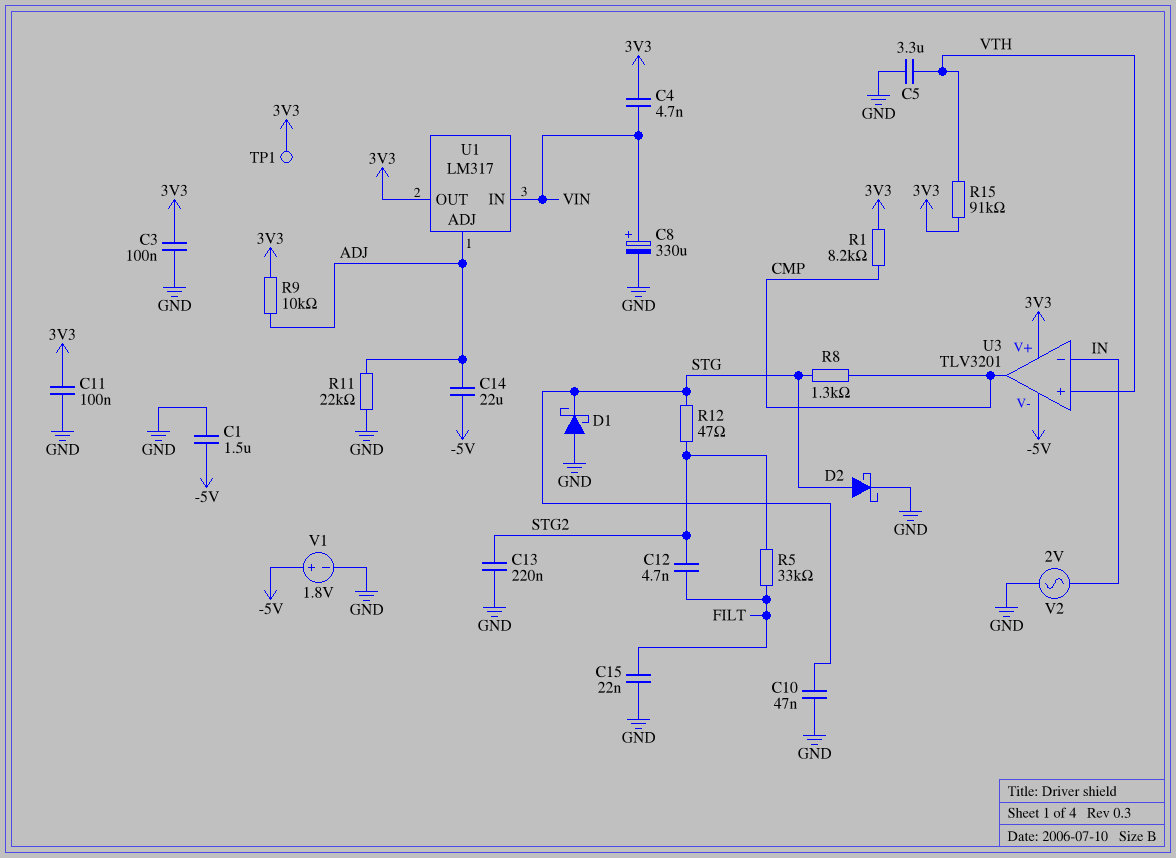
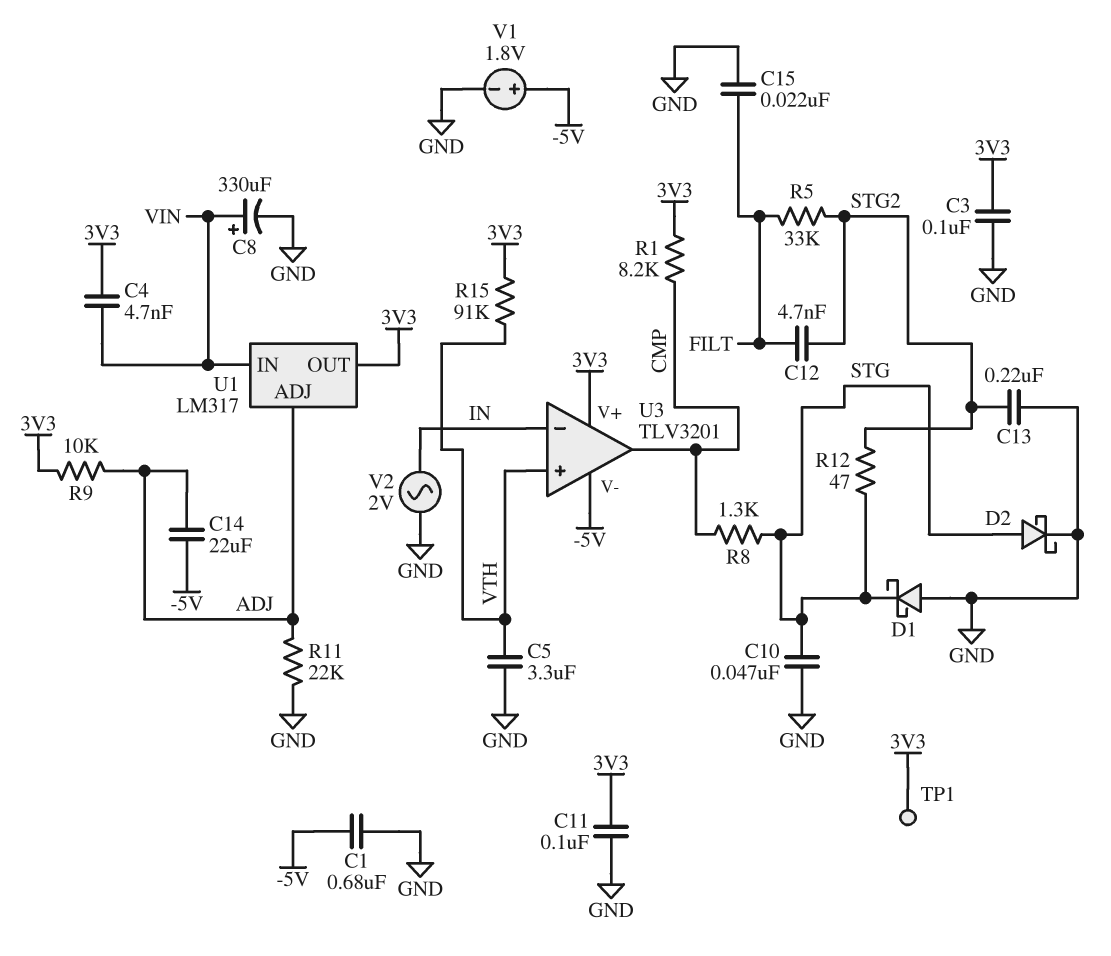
C1: 1.5uF (-5V, GND) -> 680nF (-5V, GND)

